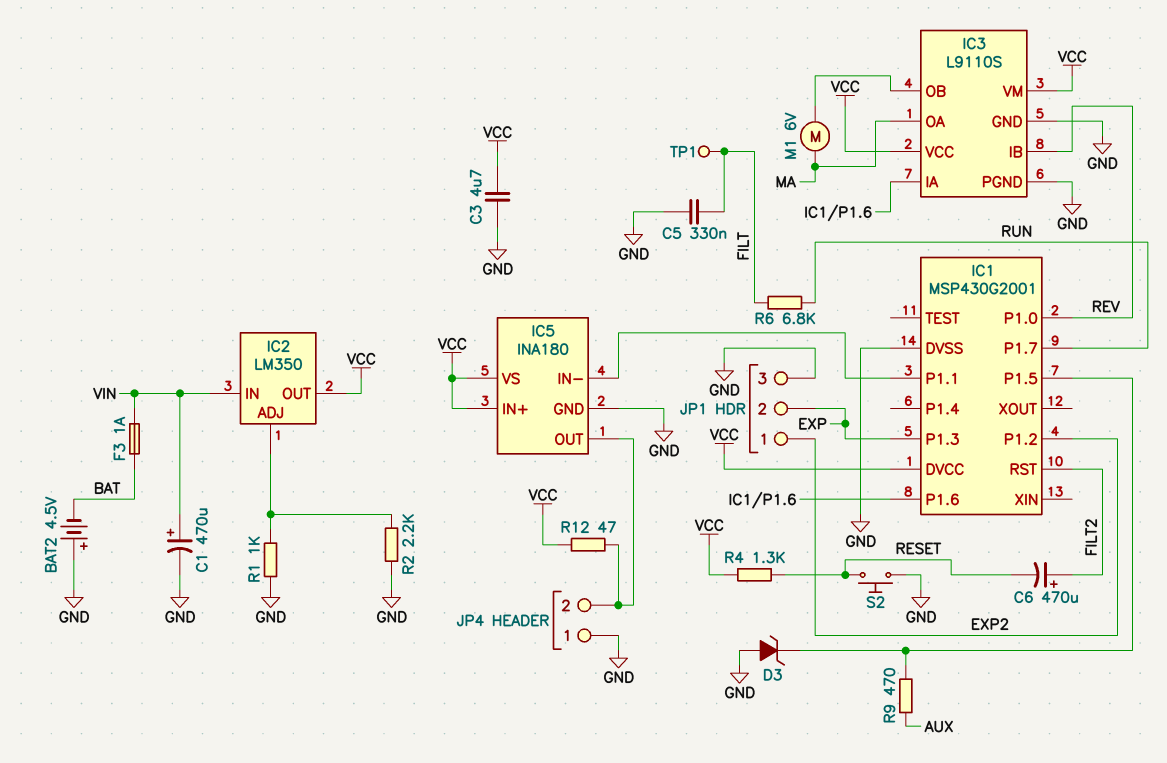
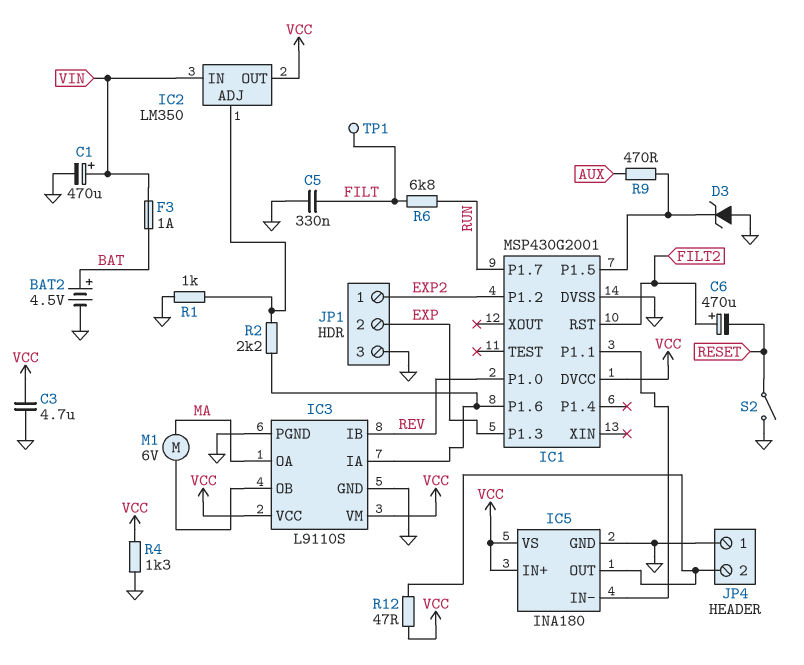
BAT2: 4.5V (plus GND, minus BAT) -> 4.5V (plus BAT, minus GND)
R2: 2.2k (GND, IC2/ADJ) -> 2.2k (IC1/P1.6, IC2/ADJ)
R4: 1.3k (RESET, VCC) -> 1.3k (GND, VCC)
S2: button (GND, RESET) -> switch (GND, RESET)

